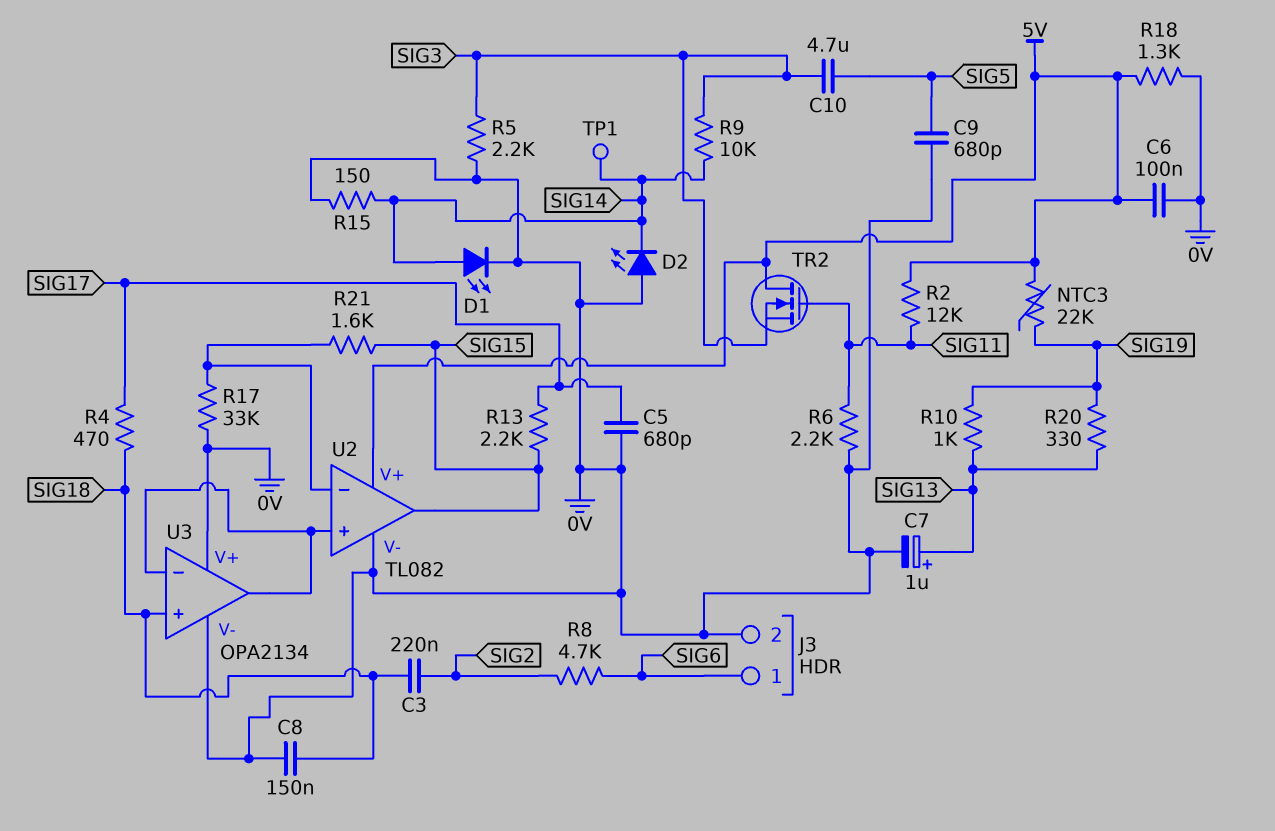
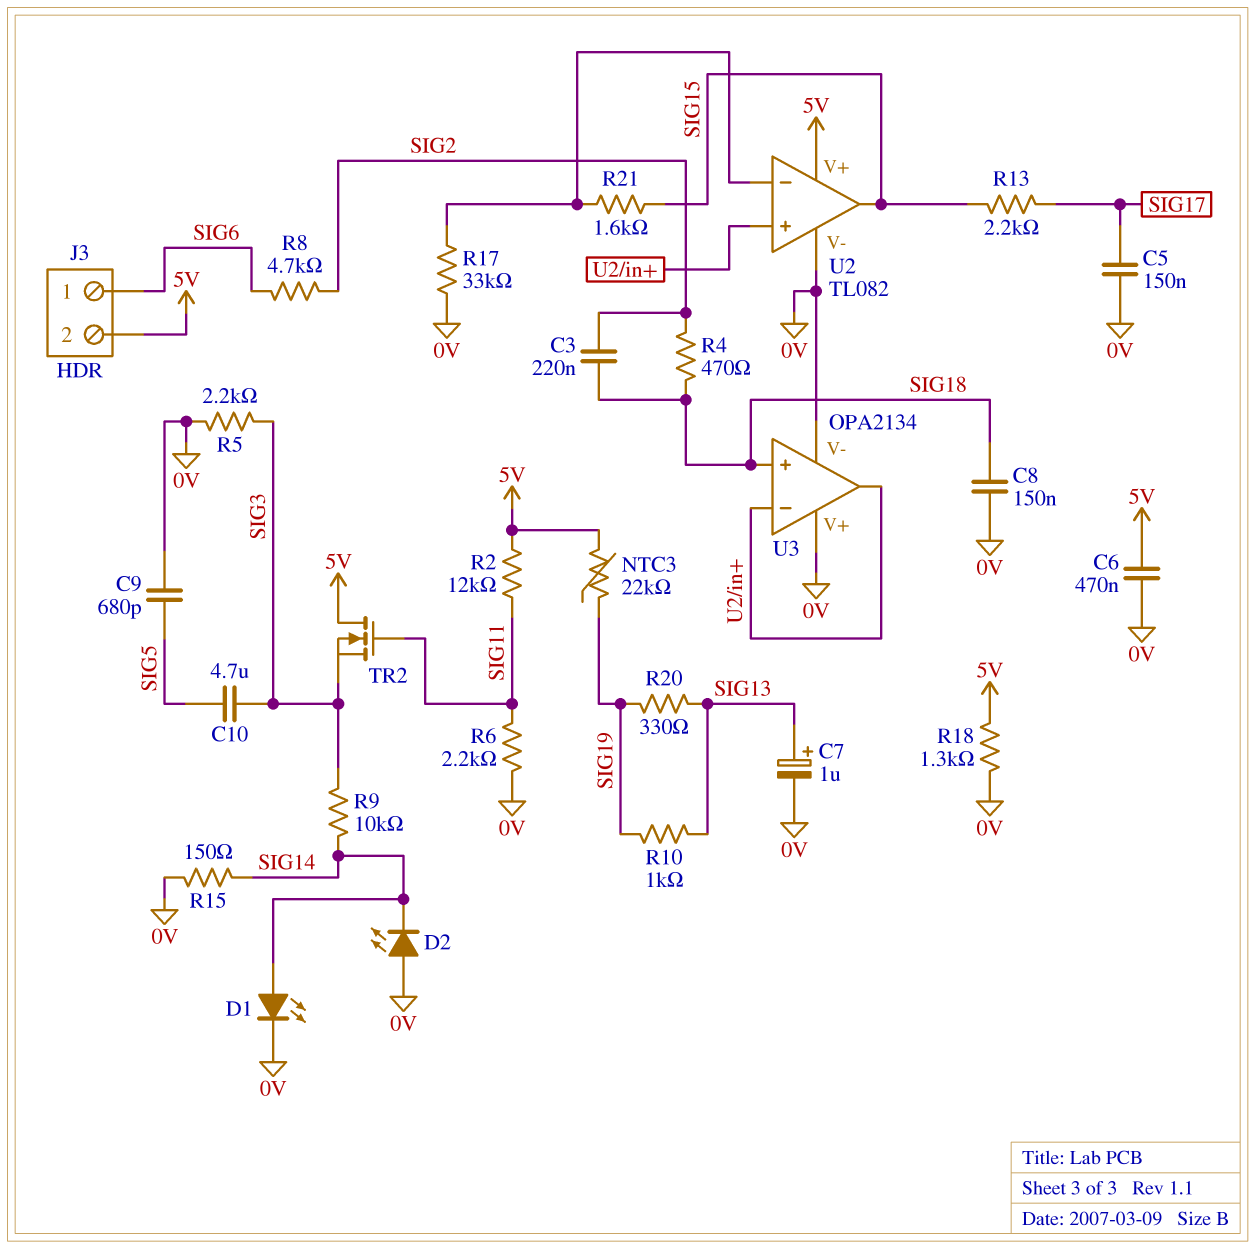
C5: 680pF (0V, SIG17) -> 150nF (0V, SIG17)
C6: 100nF (0V, 5V) -> 470nF (0V, 5V)
J3 pin 2: 0V -> 5V
R4: 470 (SIG17, SIG18) -> 470 (SIG2, SIG18)
TP1: test point (SIG14) -> none

